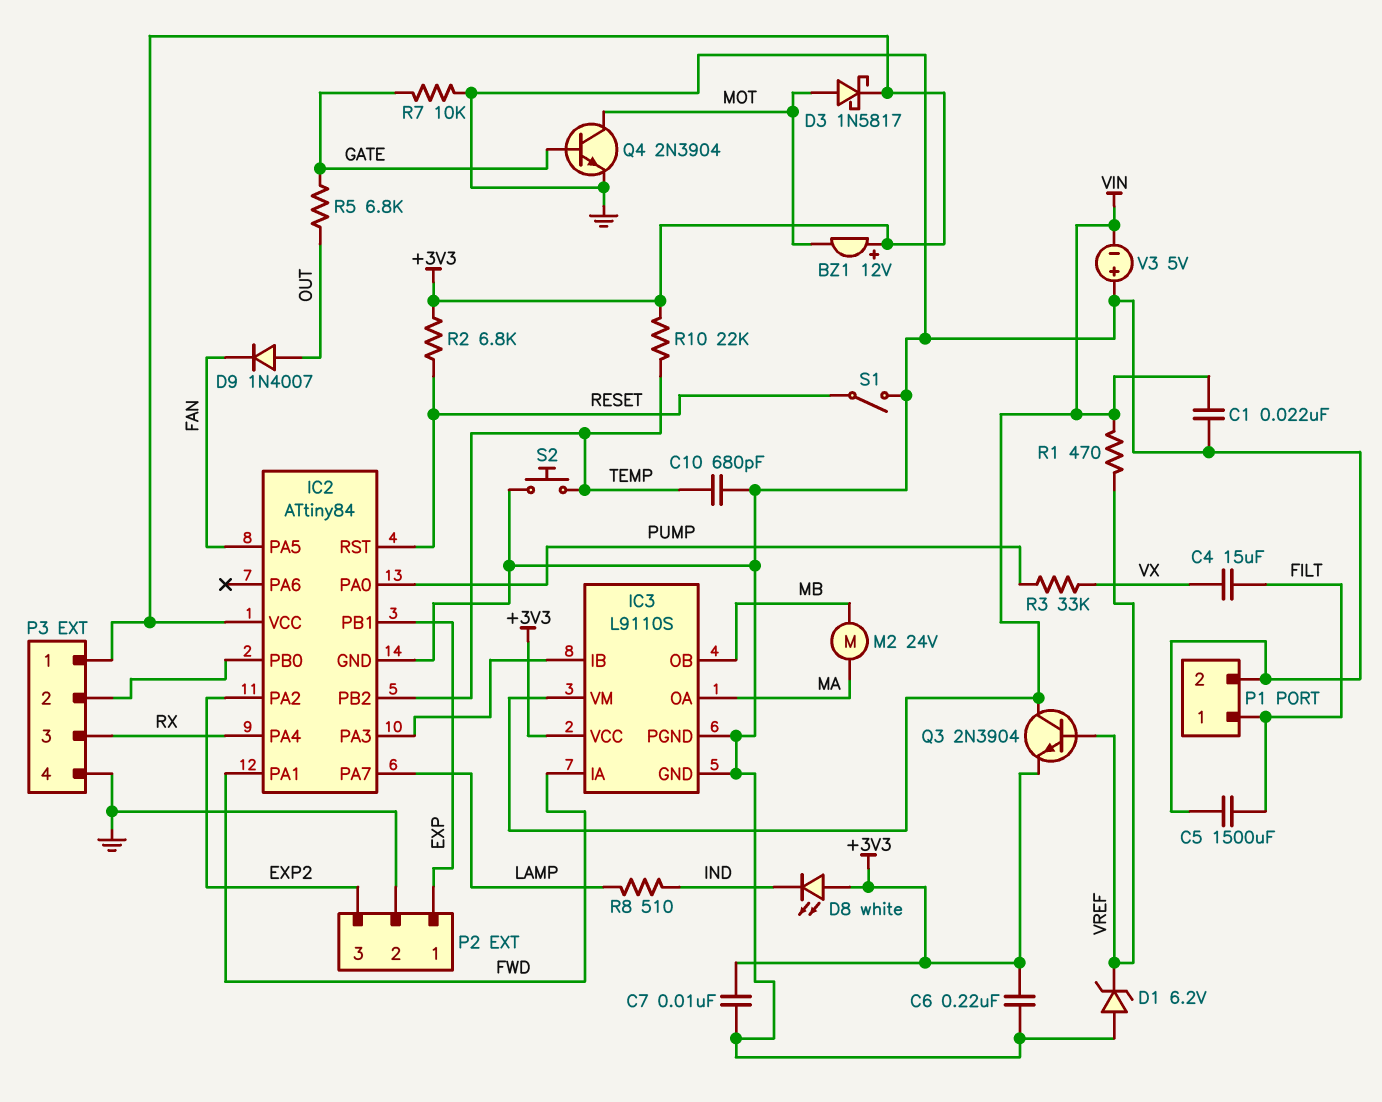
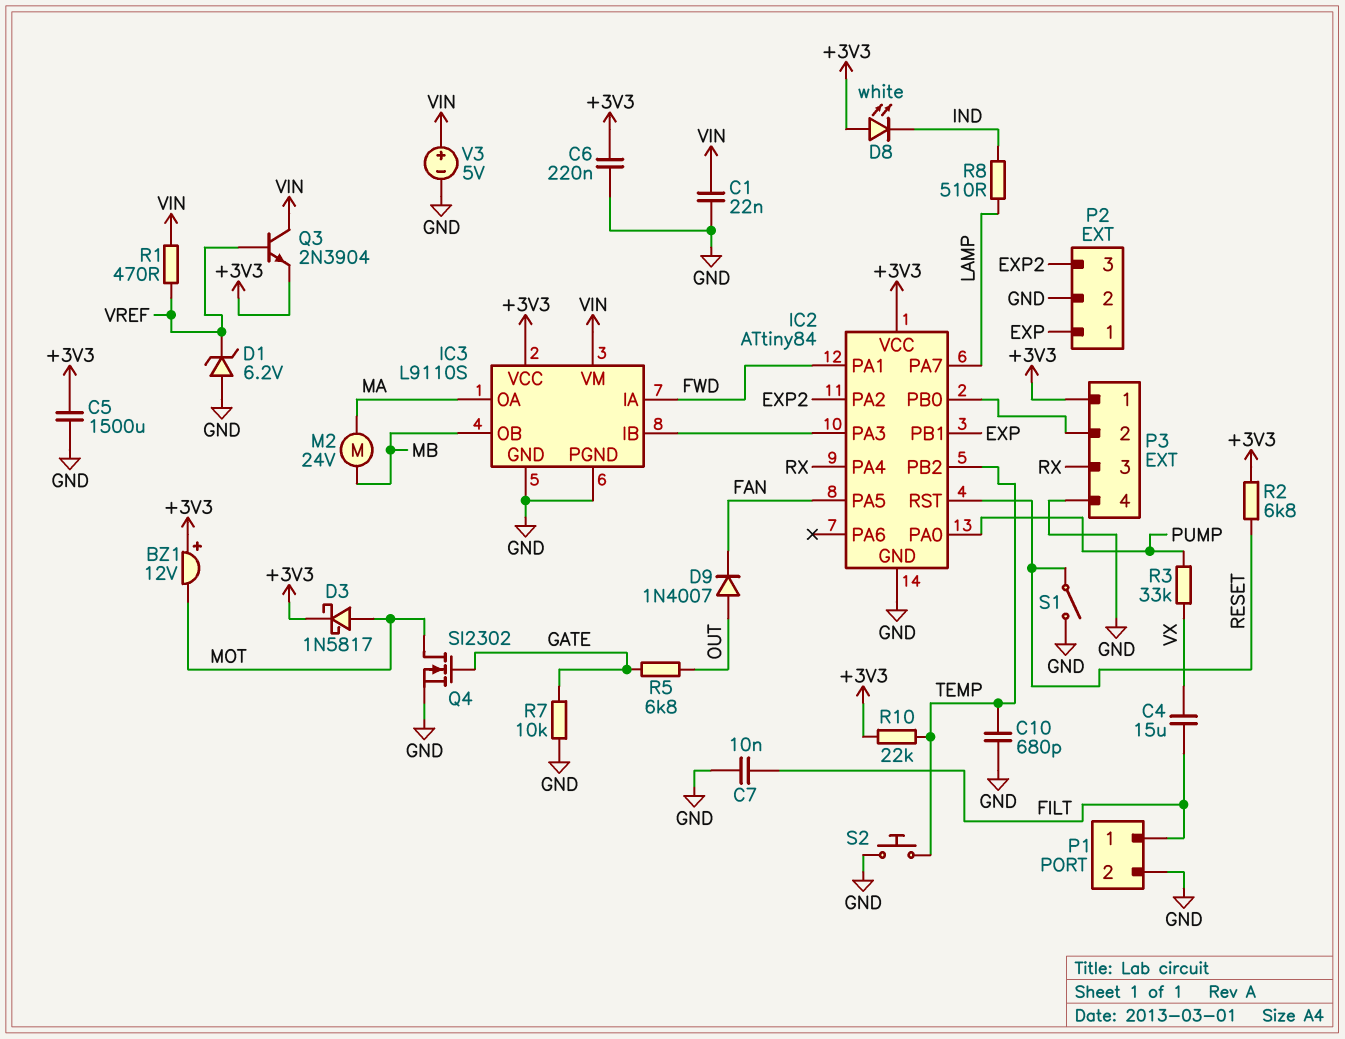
C5: 1500uF (FILT, GND) -> 1500uF (+3V3, GND)
C7: 10nF (+3V3, GND) -> 10nF (FILT, GND)
Q4: NPN 2N3904 (B GATE, C MOT, E GND) -> NMOS SI2302 (G GATE, D MOT, S GND)
V3: 5V (plus GND, minus VIN) -> 5V (plus VIN, minus GND)

